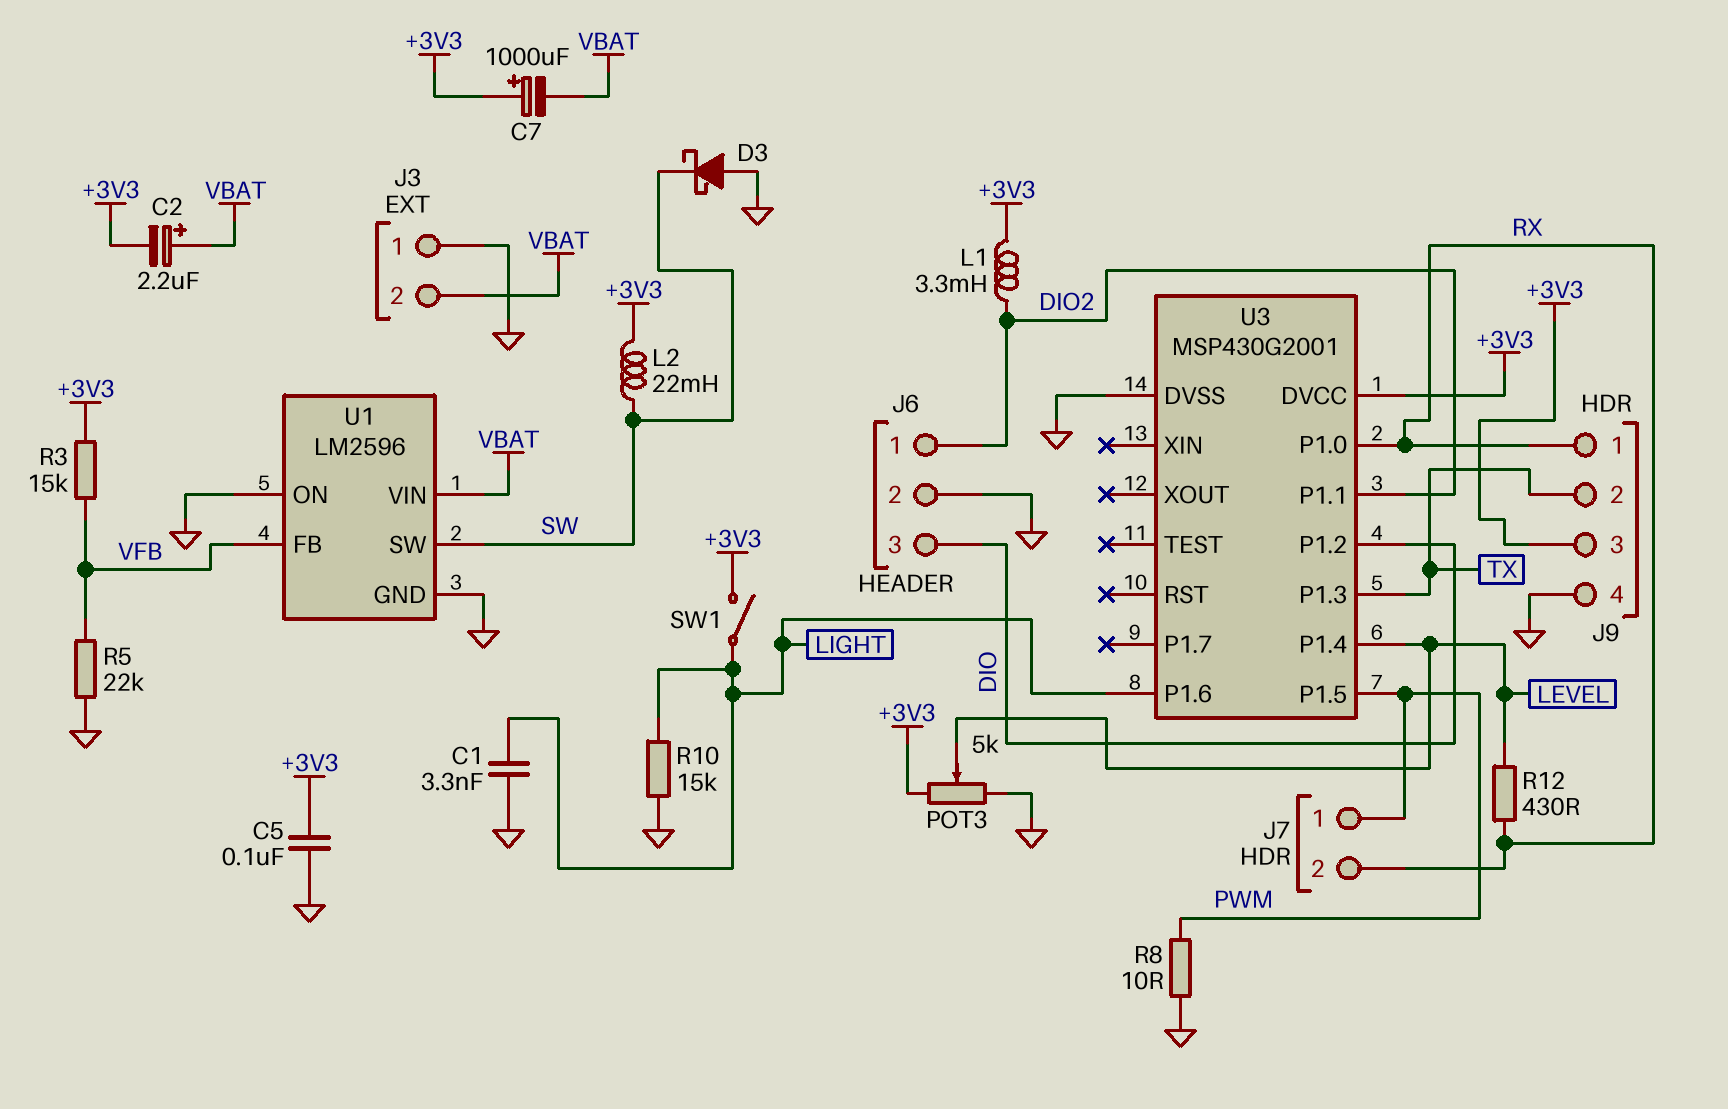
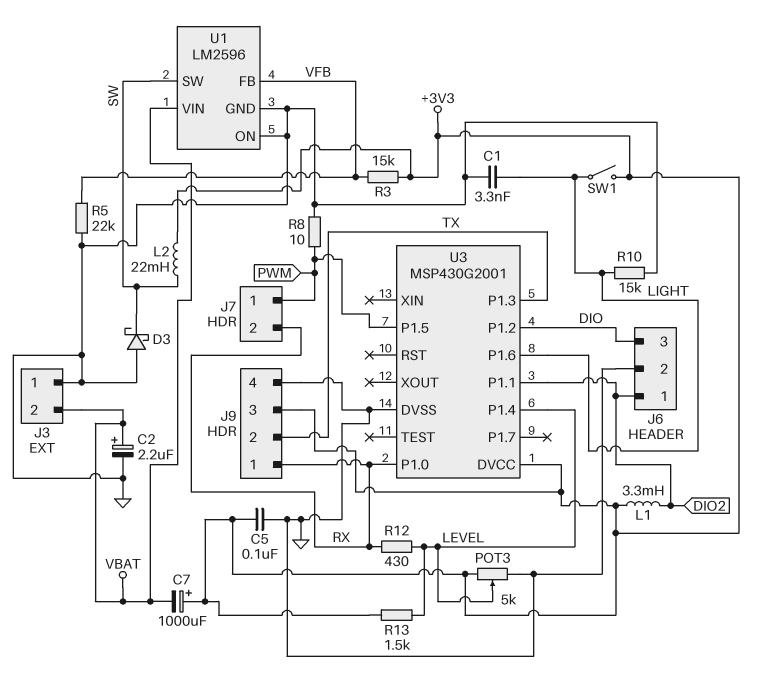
C2: 2.2uF (plus VBAT, minus +3V3) -> 2.2uF (plus VBAT, minus GND)
R13: none -> 1.5k (+3V3, LEVEL)

